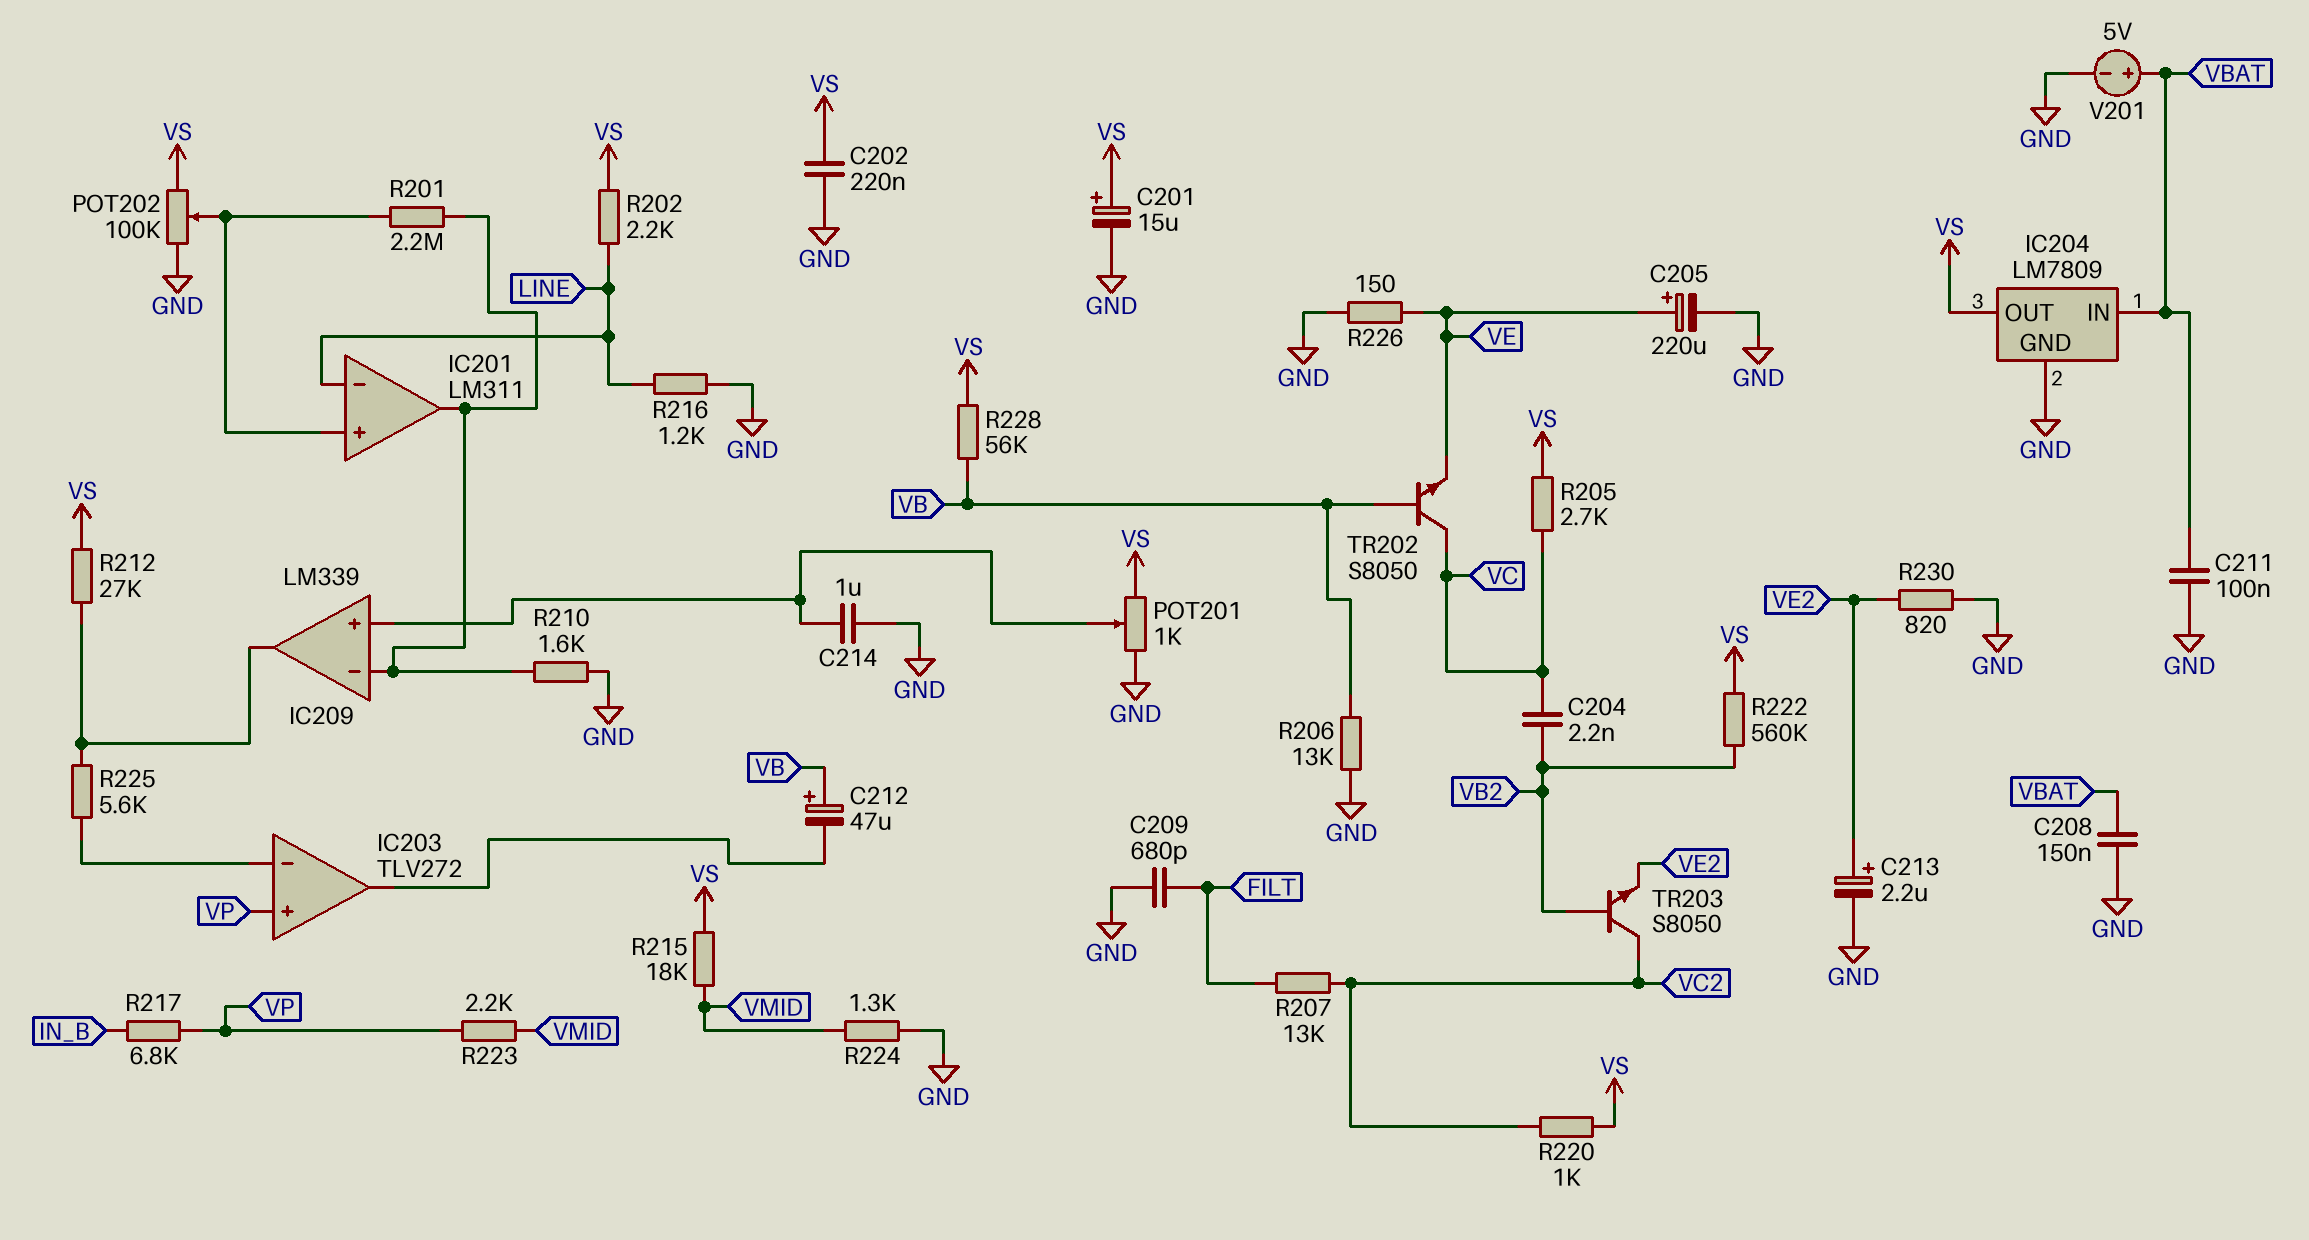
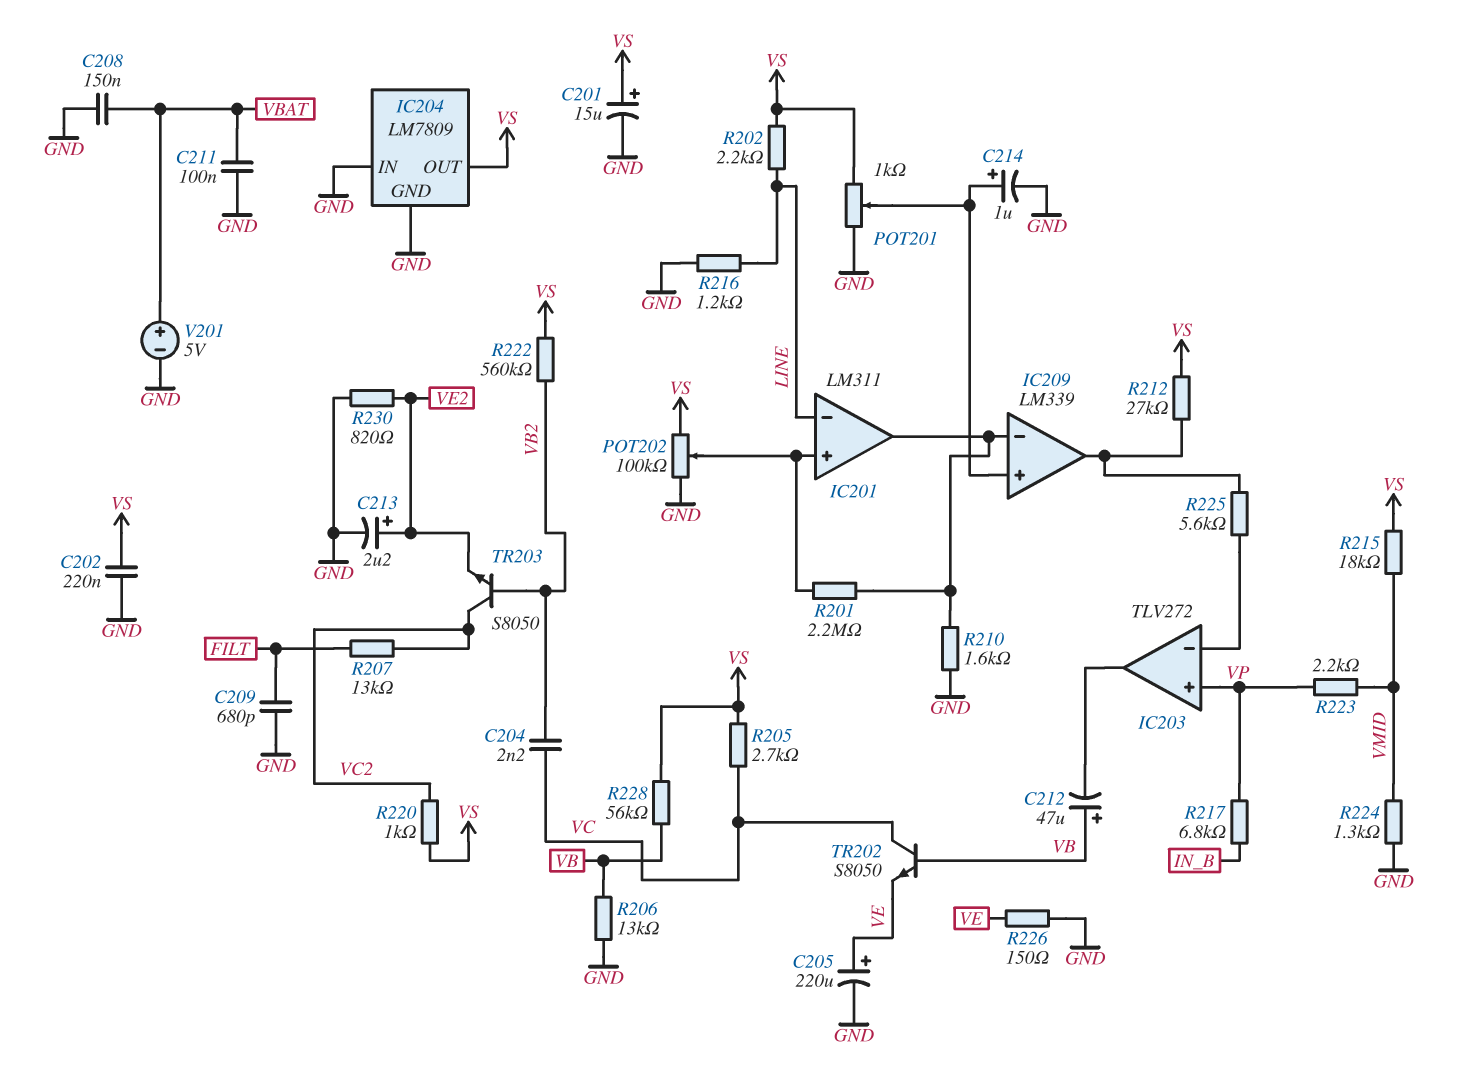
C214: 1uF (GND, IC209/in+) -> 1uF (plus IC209/in+, minus GND)
IC204 pin IN: VBAT -> GND

